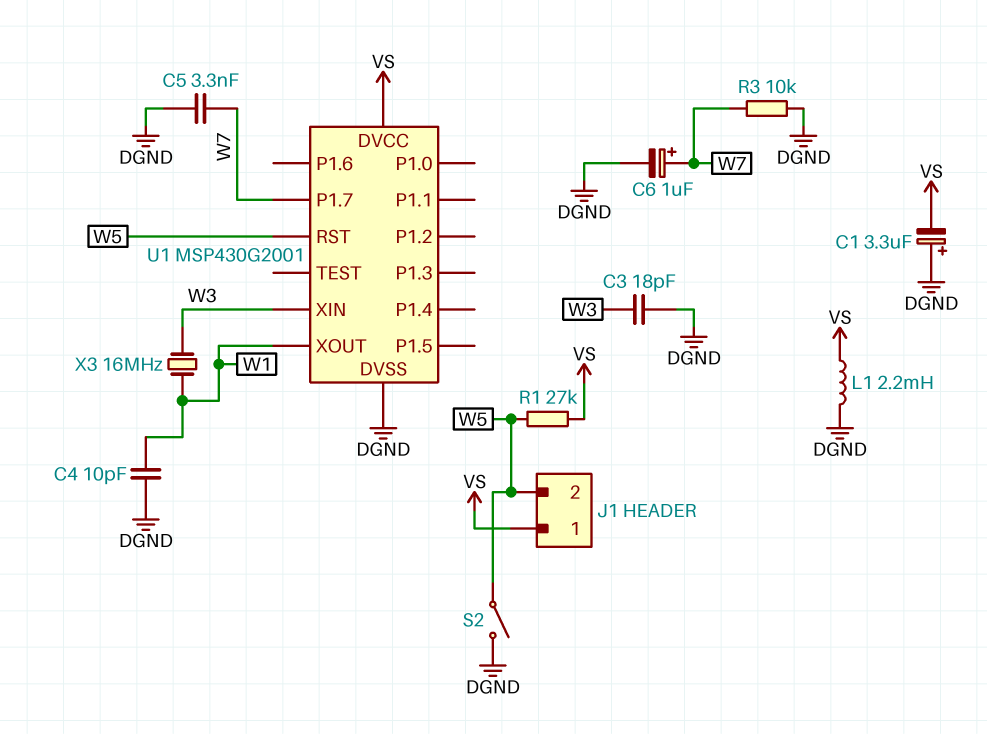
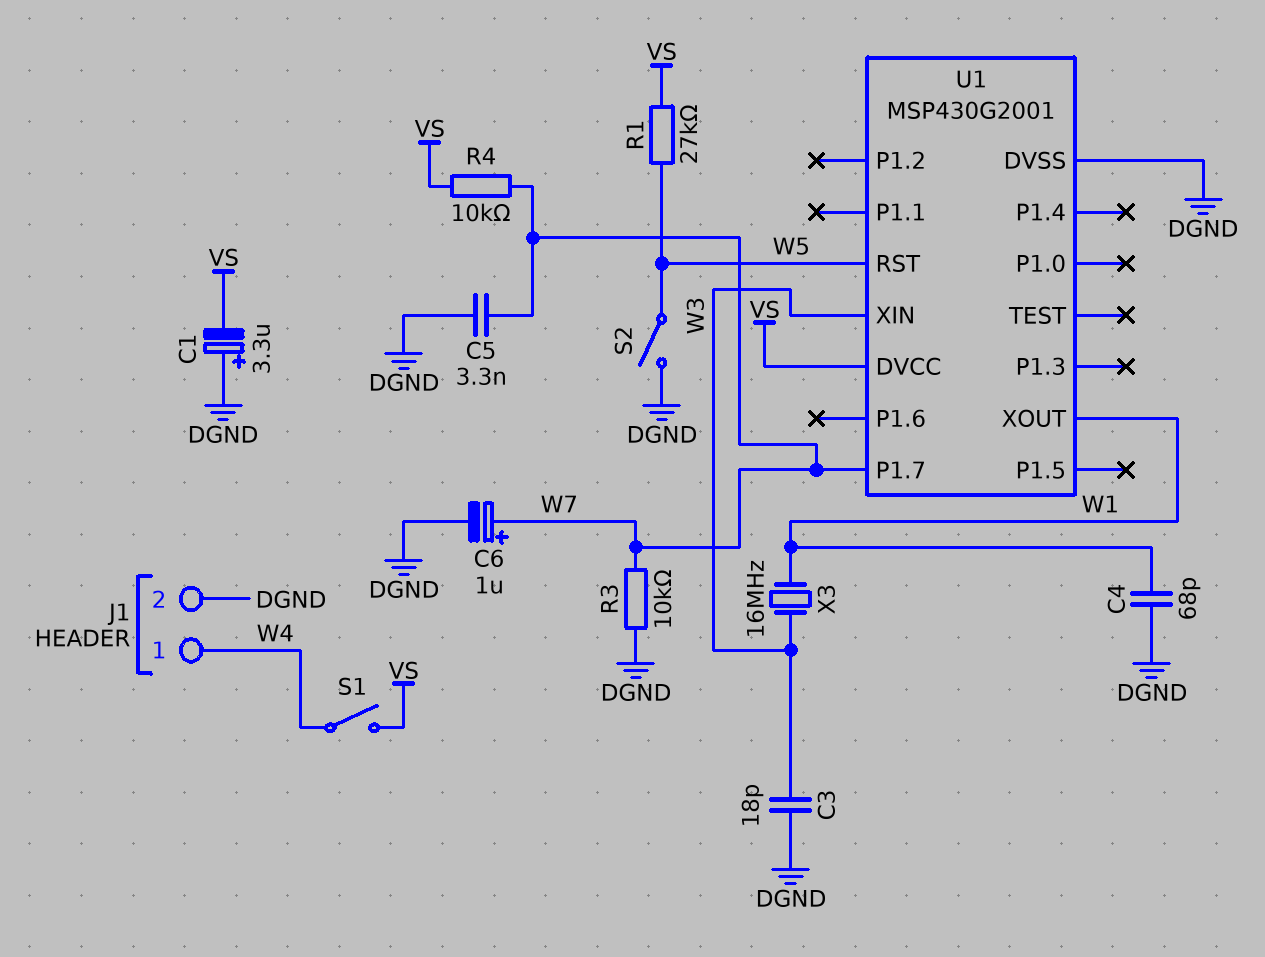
C4: 10pF (DGND, W1) -> 68pF (DGND, W1)
J1 pin 1: VS -> W4
J1 pin 2: W5 -> DGND
L1: 2.2mH (DGND, VS) -> none
R4: none -> 10k (VS, W7)
S1: none -> switch (VS, W4)

